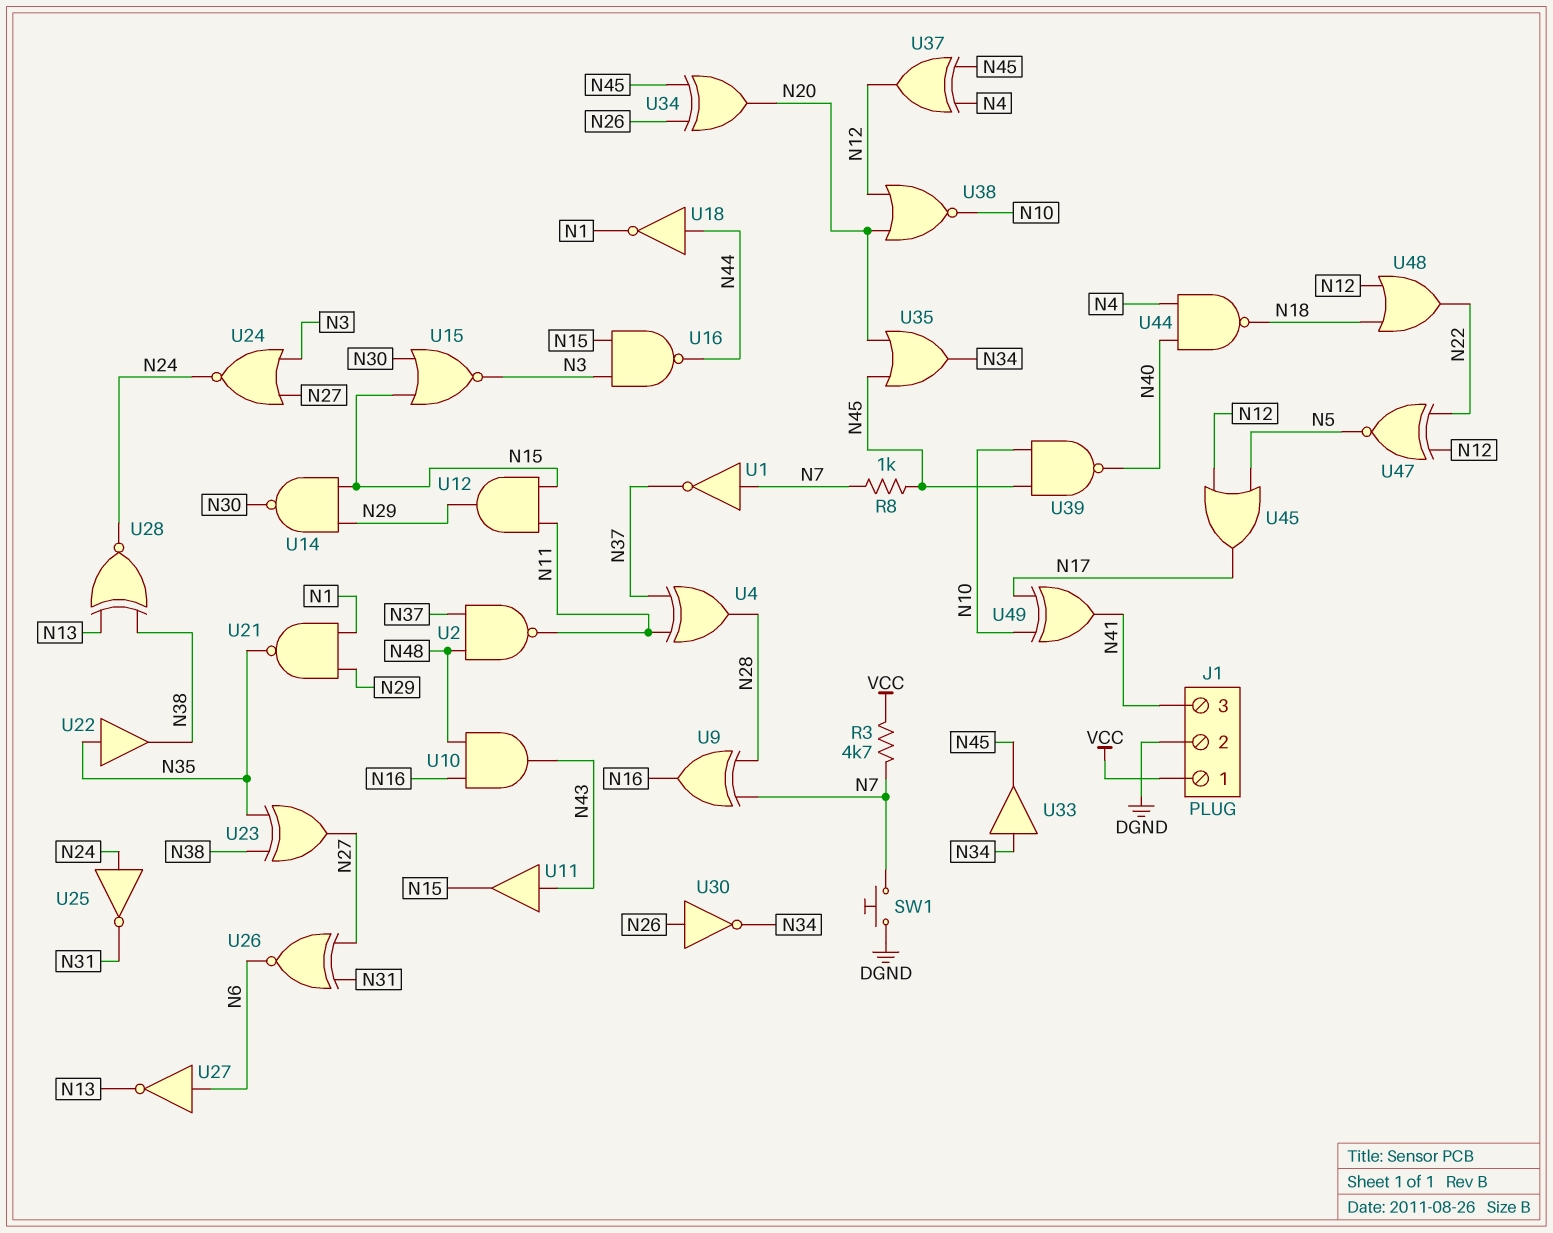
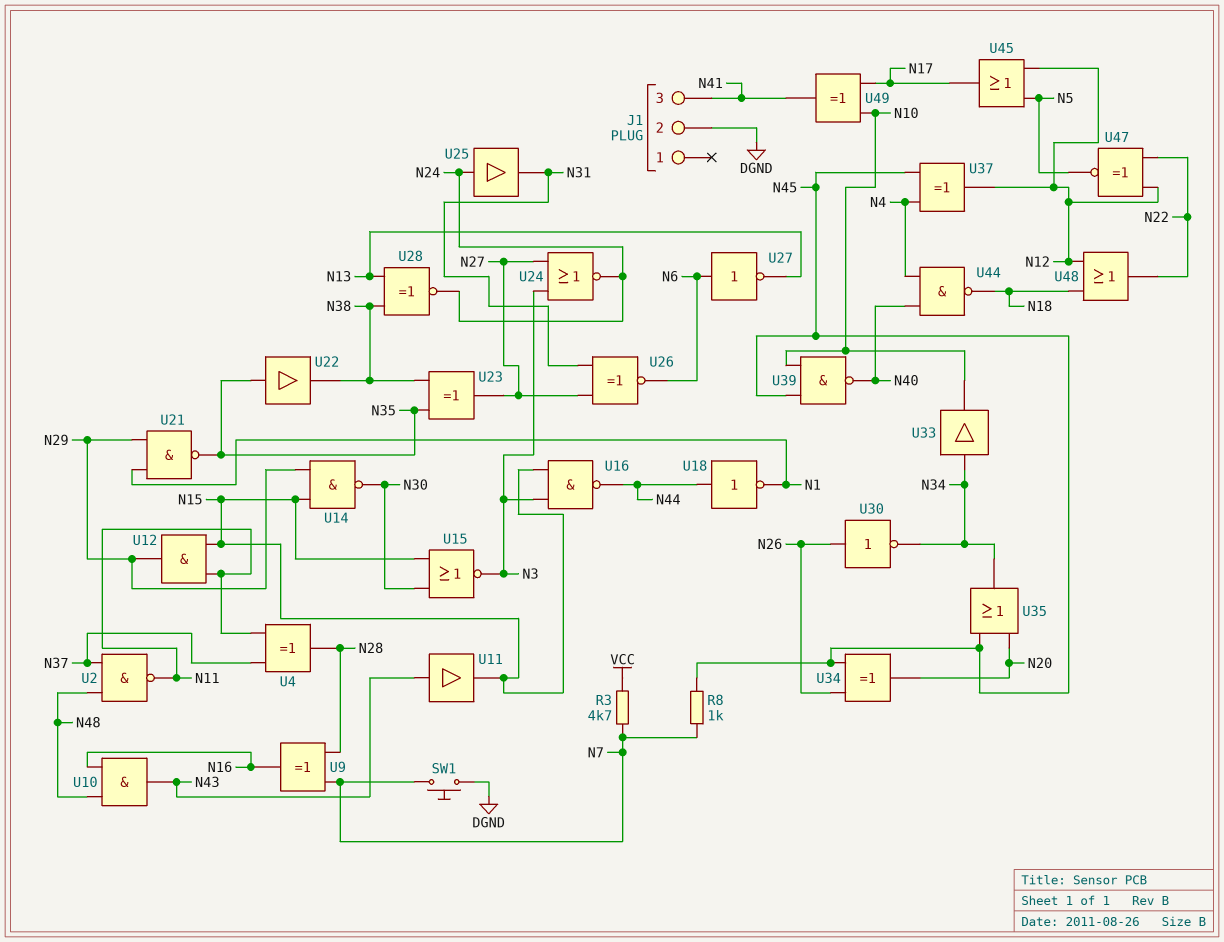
J1 pin 1: VCC -> none
U1: NOT (in N7, out N37) -> none
U25: NOT (in N24, out N31) -> buffer (in N24, out N31)
U33: buffer (in N34, out N45) -> buffer (in N34, out N10)
U38: NOR (in N12, in N20, out N10) -> none

